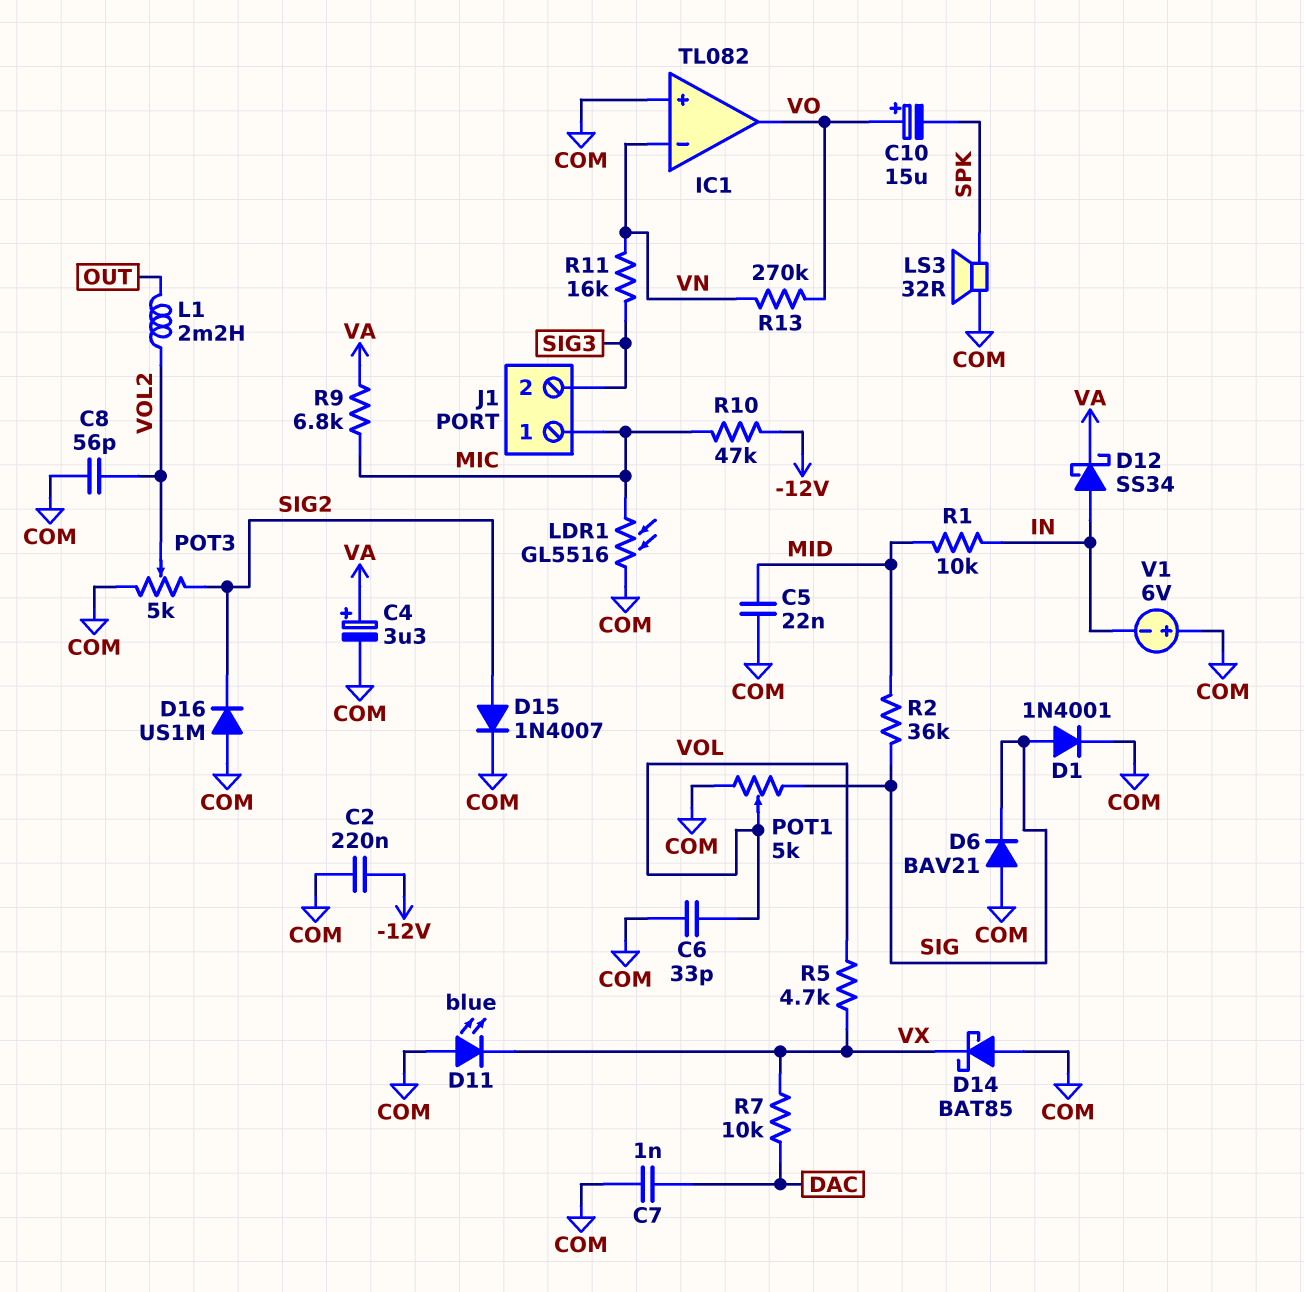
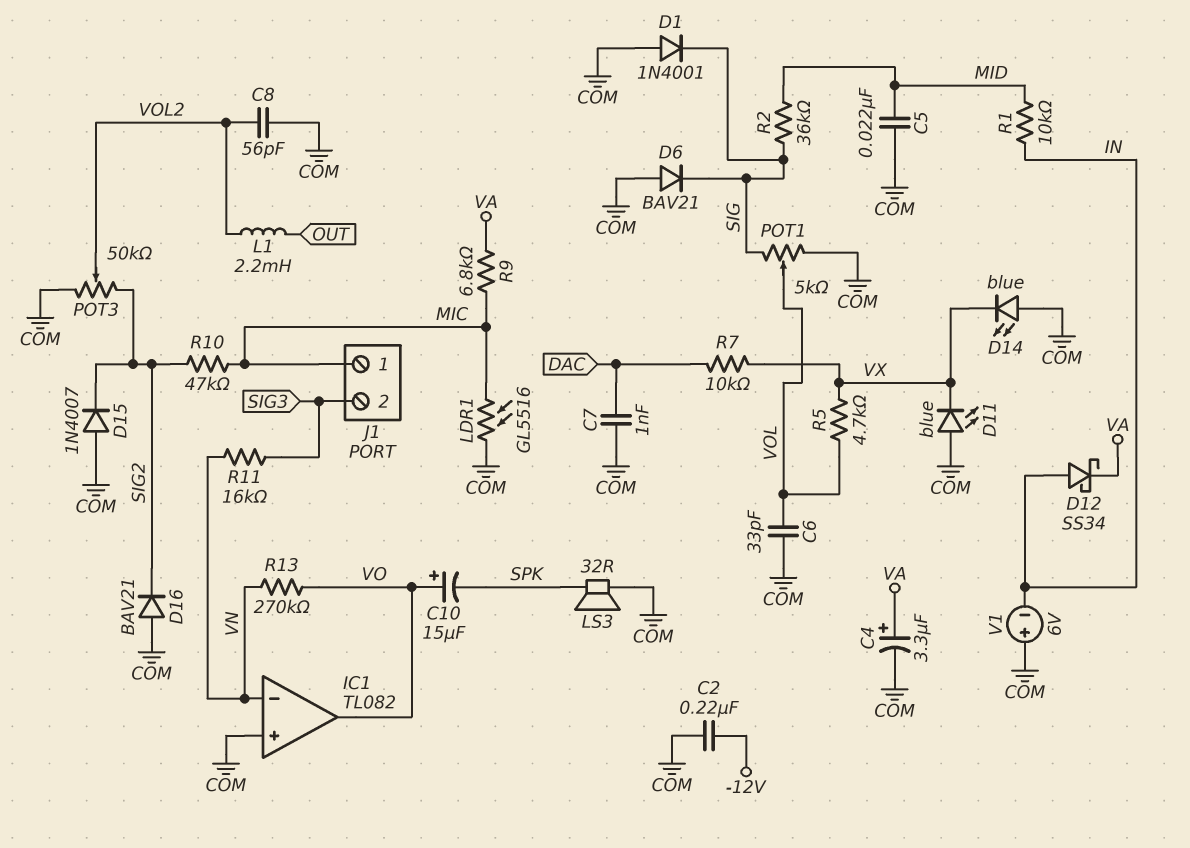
D1: diode 1N4001 (A SIG, K COM) -> diode 1N4001 (A COM, K SIG)
D14: schottky BAT85 (A COM, K VX) -> LED blue (A COM, K VX)
D15: diode 1N4007 (A SIG2, K COM) -> diode 1N4007 (A COM, K SIG2)
D16: diode US1M (A COM, K SIG2) -> diode BAV21 (A COM, K SIG2)
POT3: 5k (COM, SIG2, wiper VOL2) -> 50k (COM, SIG2, wiper VOL2)
R10: 47k (-12V, MIC) -> 47k (MIC, SIG2)

